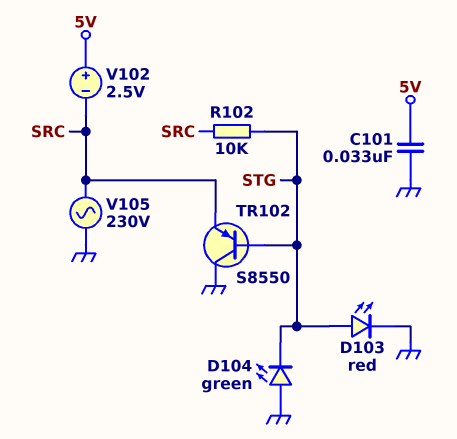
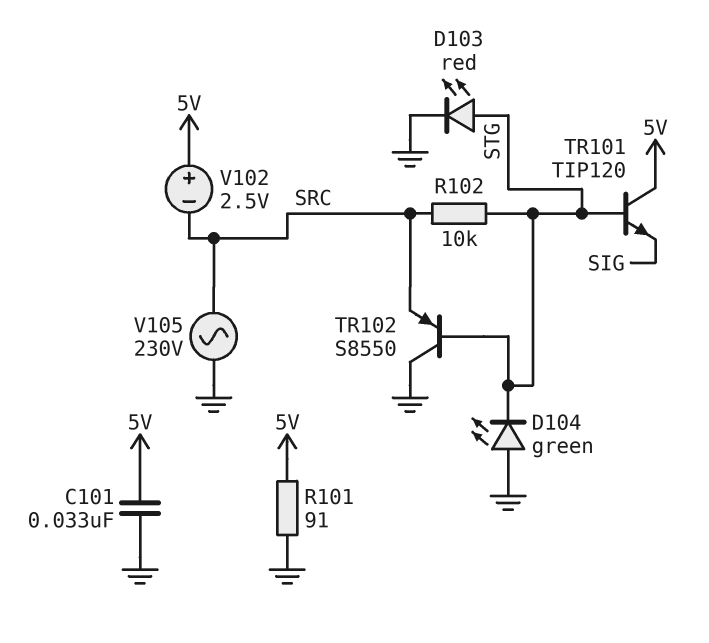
R101: none -> 91 (5V, GND)
TR101: none -> NPN TIP120 (B STG, C 5V, E SIG)

